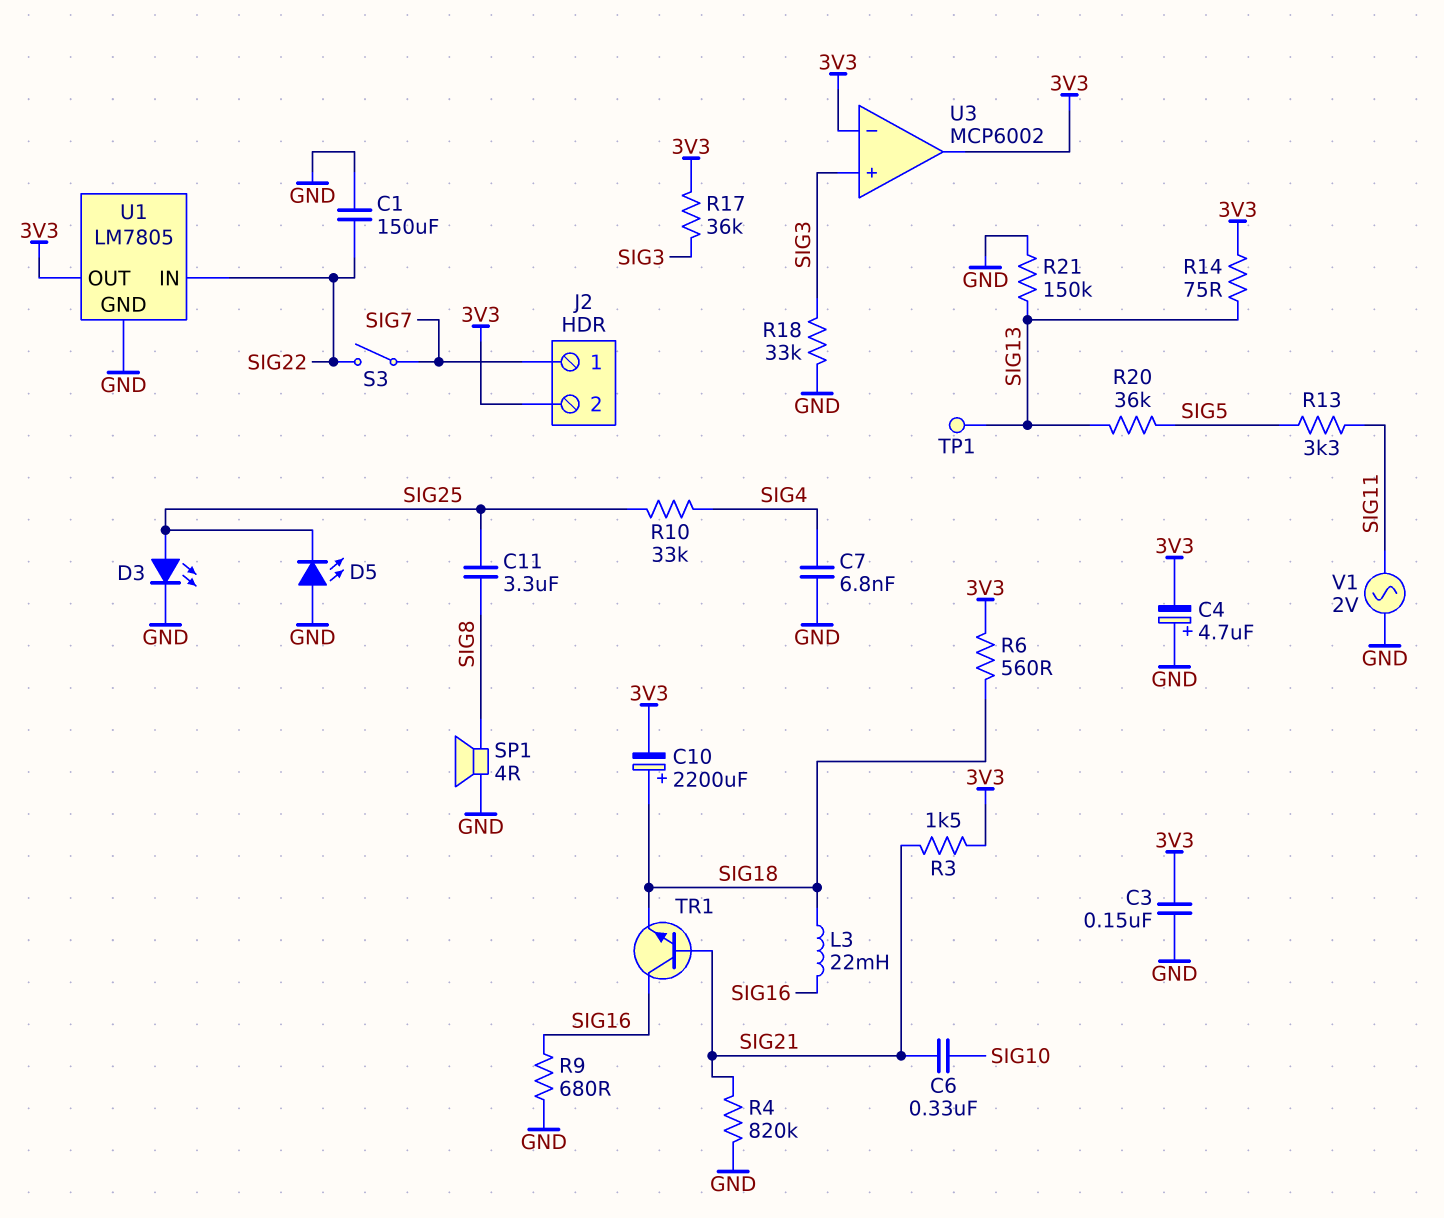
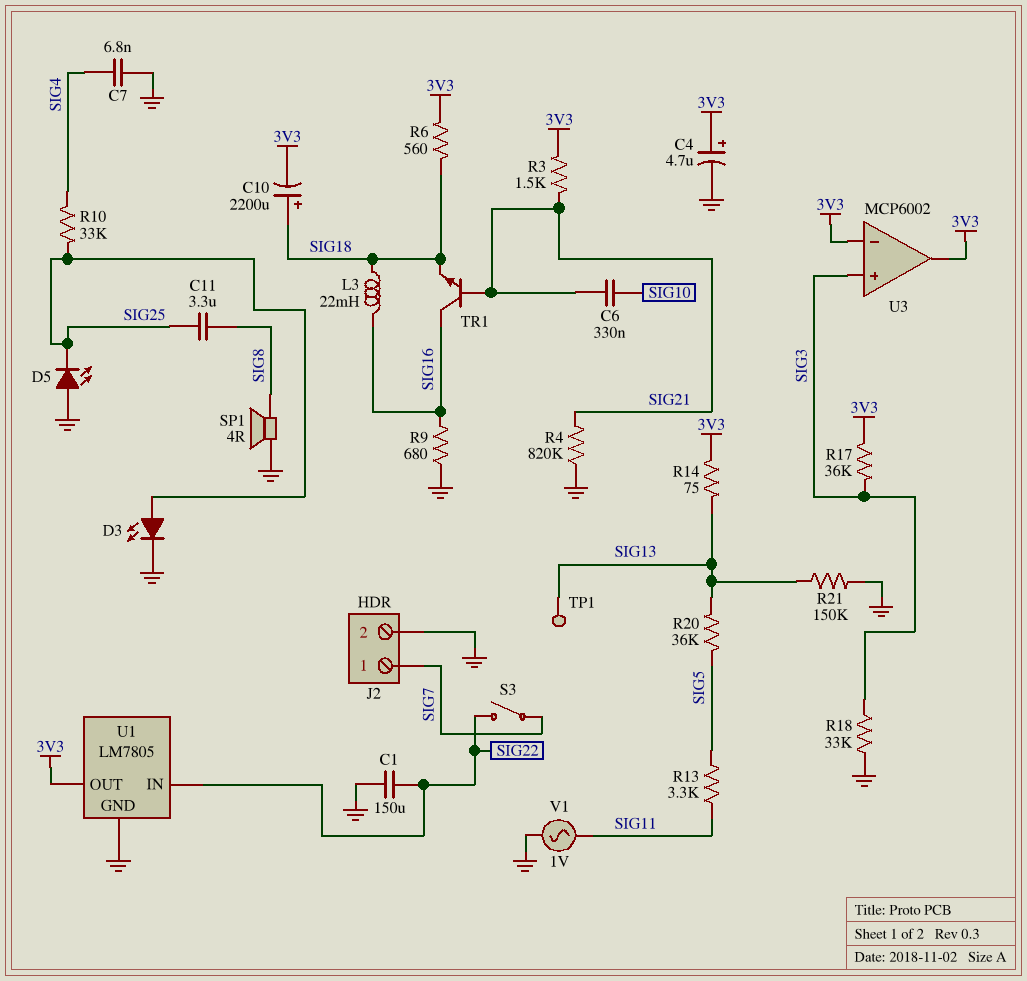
C3: 150nF (3V3, GND) -> none
C4: 4.7uF (plus GND, minus 3V3) -> 4.7uF (plus 3V3, minus GND)
J2 pin 2: 3V3 -> GND
V1: AC 2V (GND, SIG11) -> AC 1V (GND, SIG11)

